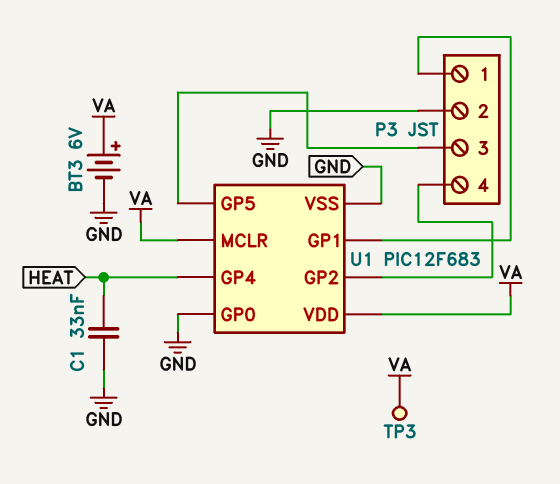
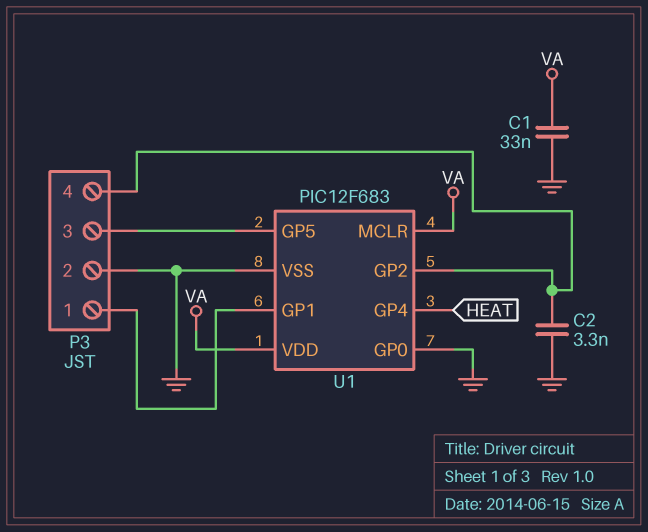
BT3: 6V (plus VA, minus GND) -> none
C1: 33nF (GND, HEAT) -> 33nF (GND, VA)
C2: none -> 3.3nF (GND, P3/4)
TP3: test point (VA) -> none

